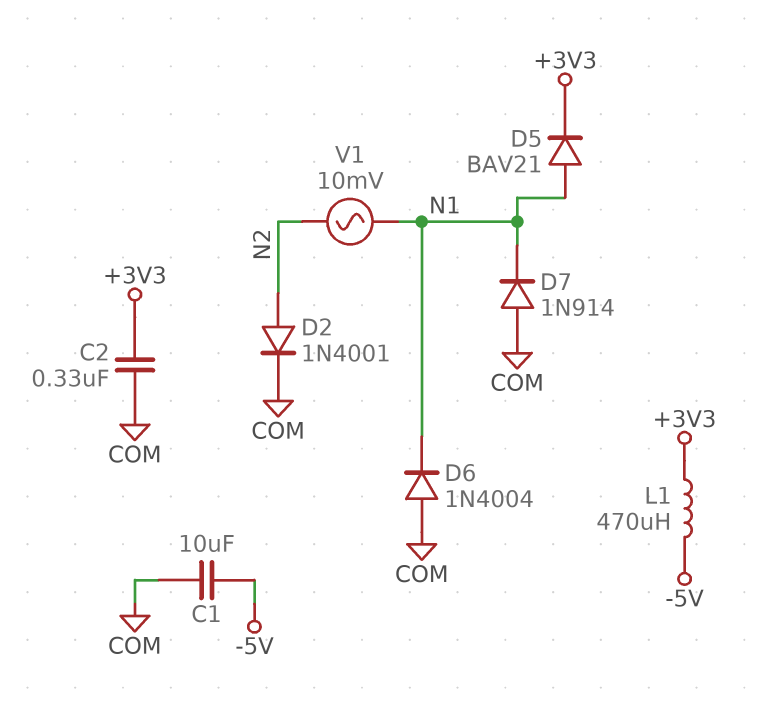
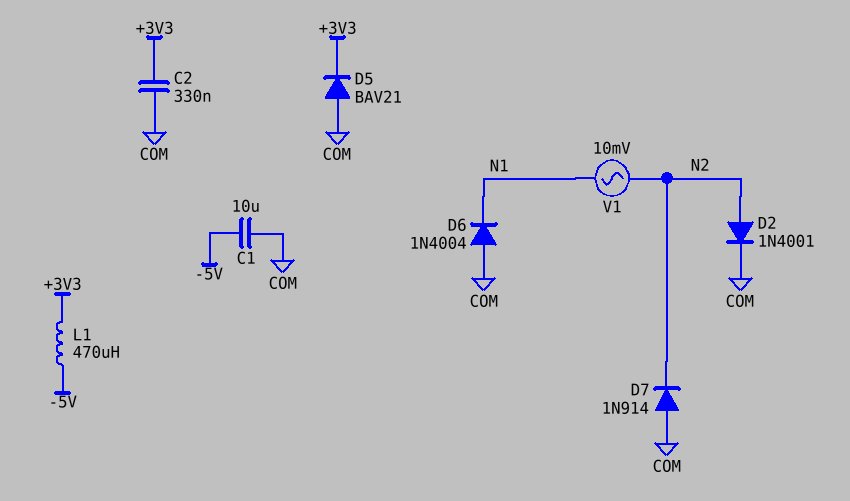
D5: diode BAV21 (A N1, K +3V3) -> diode BAV21 (A COM, K +3V3)
D7: diode 1N914 (A COM, K N1) -> diode 1N914 (A COM, K N2)

